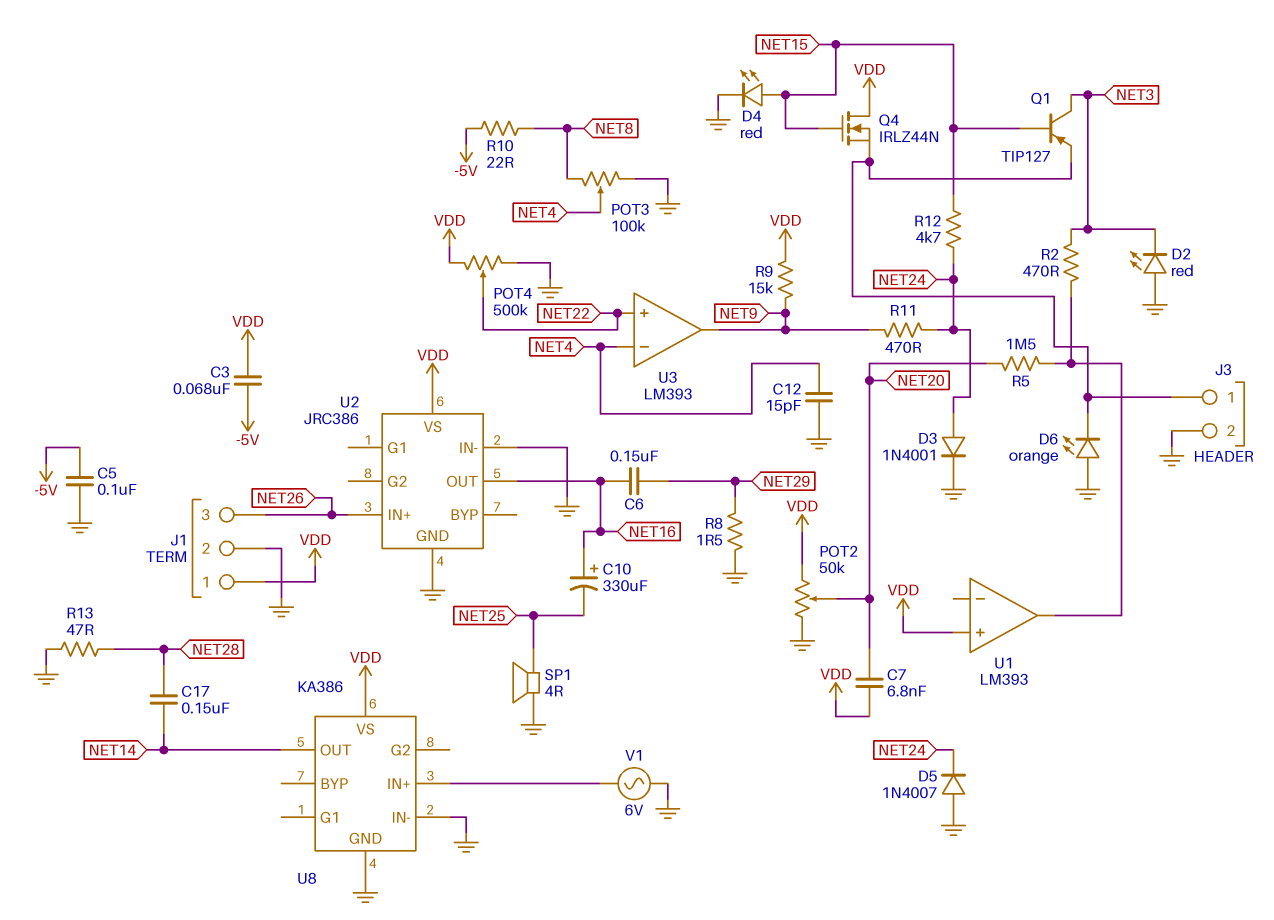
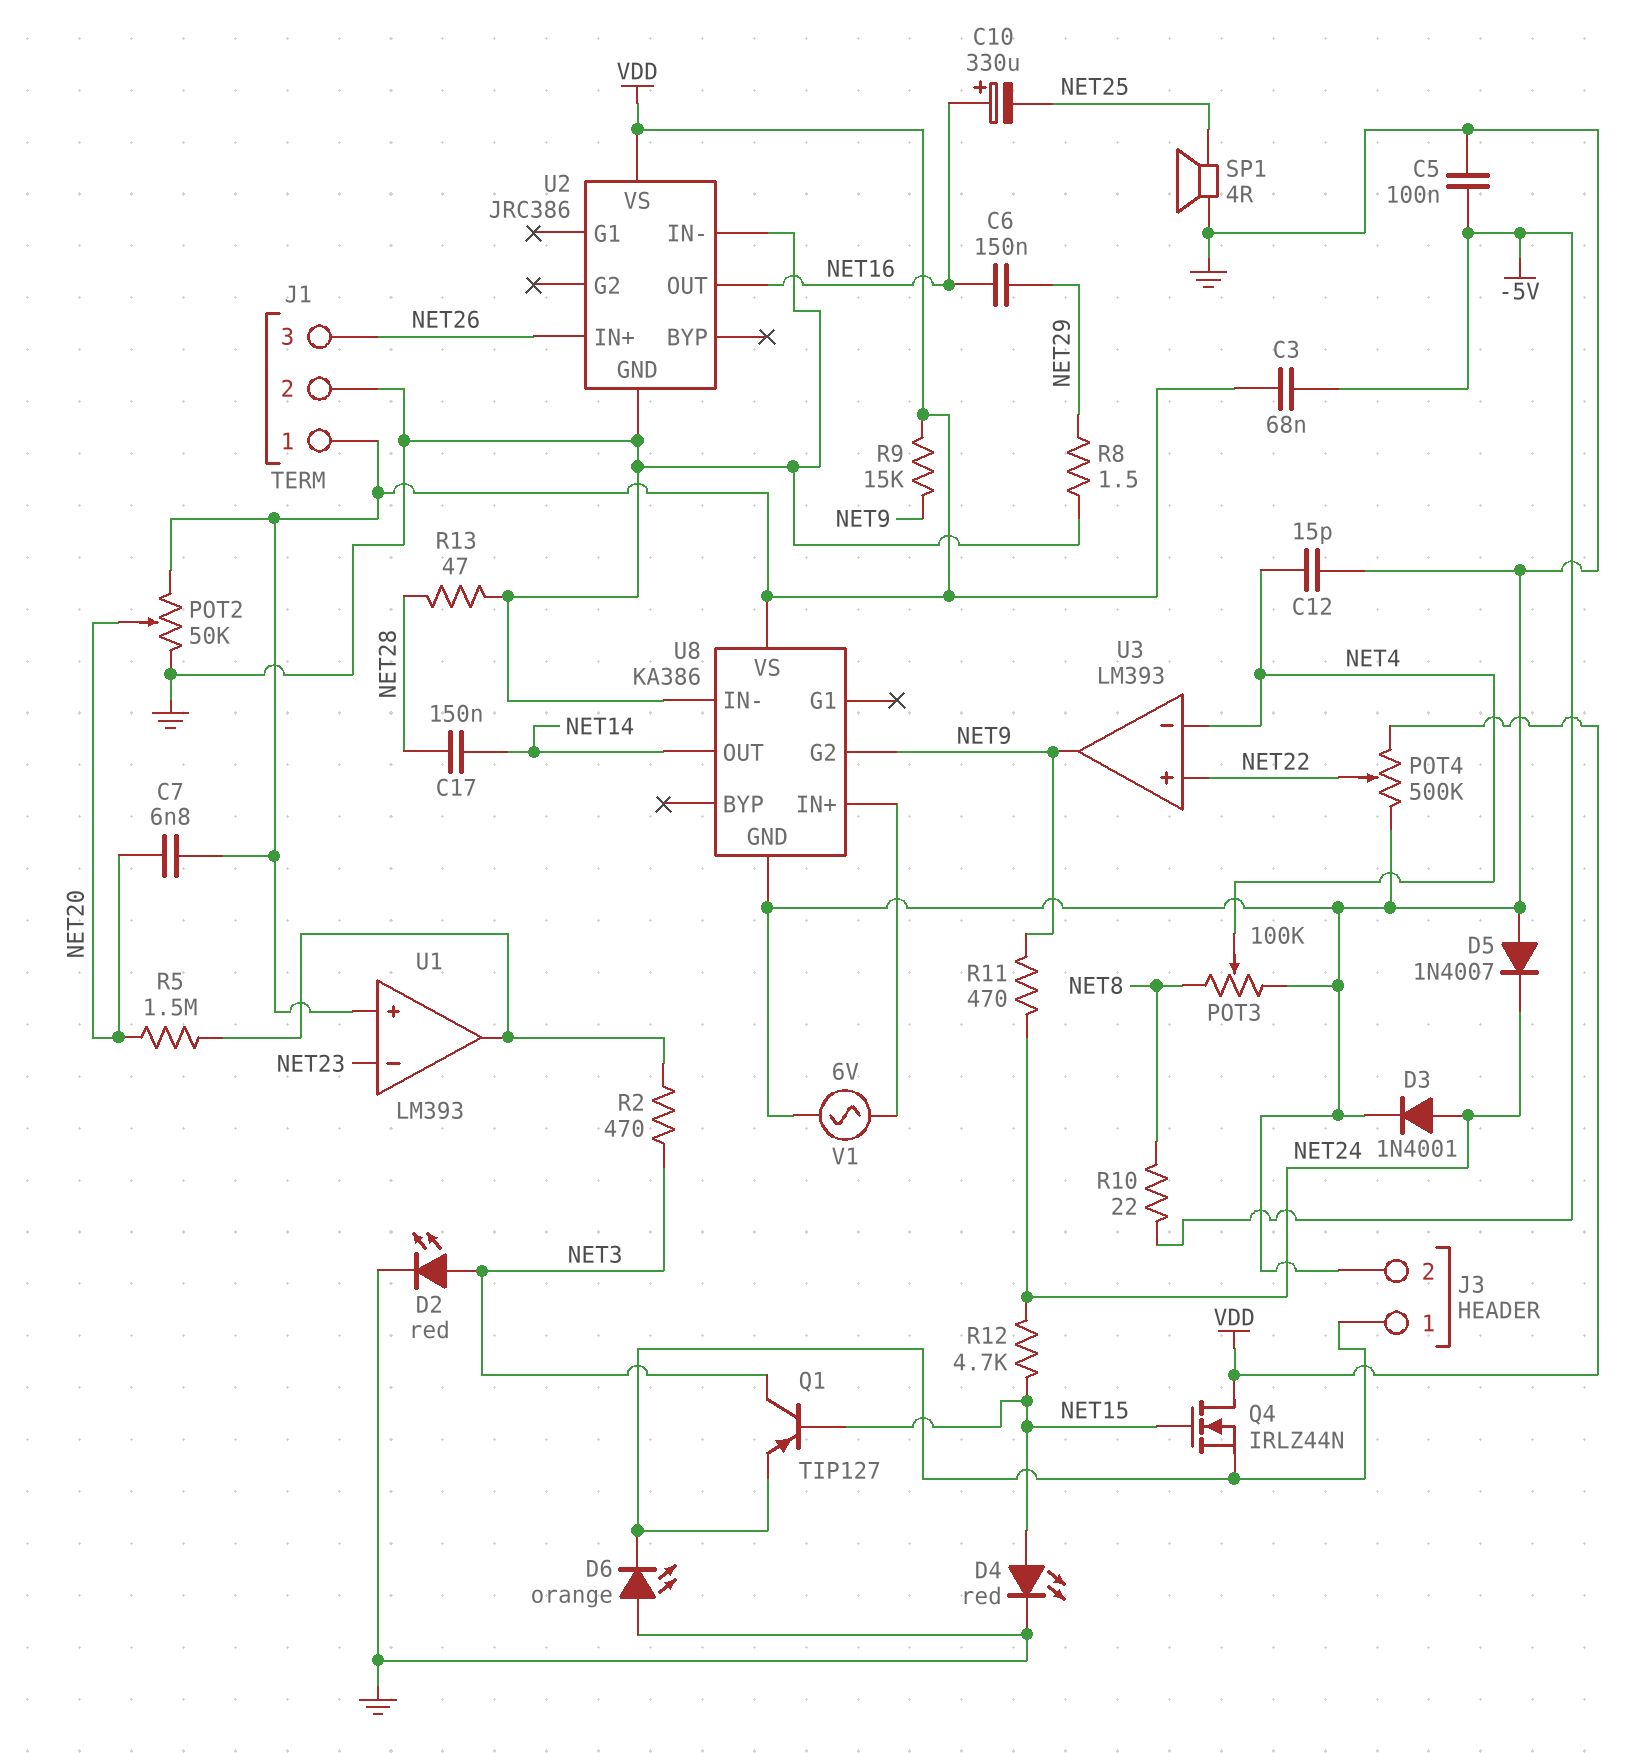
D2: LED red (A GND, K NET3) -> LED red (A NET3, K GND)
U1 pin in-: none -> NET23
U8 pin G2: none -> NET9

